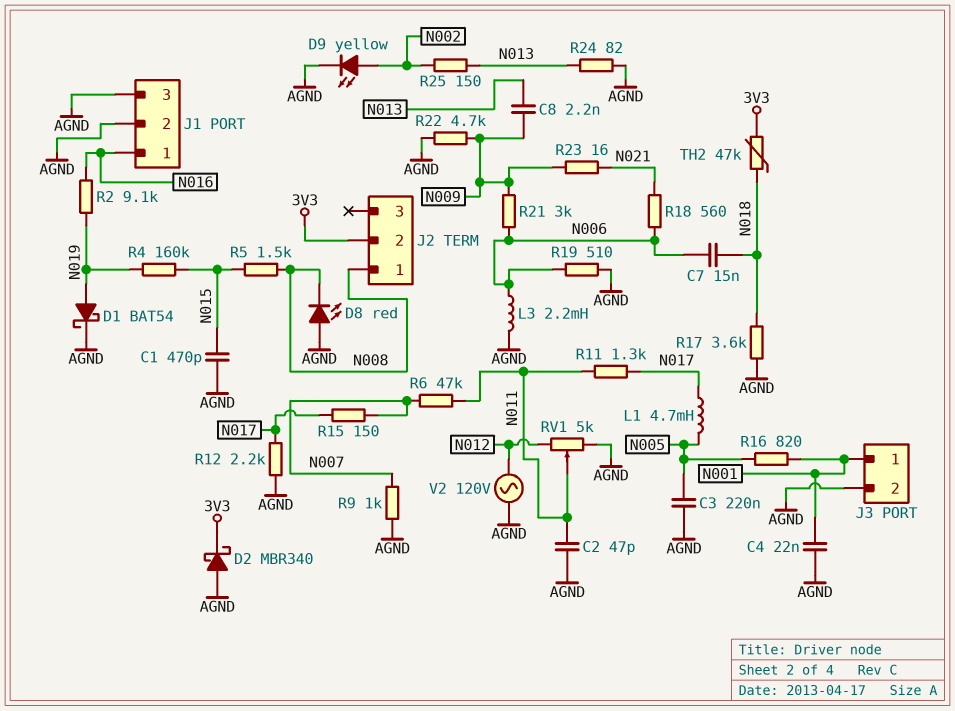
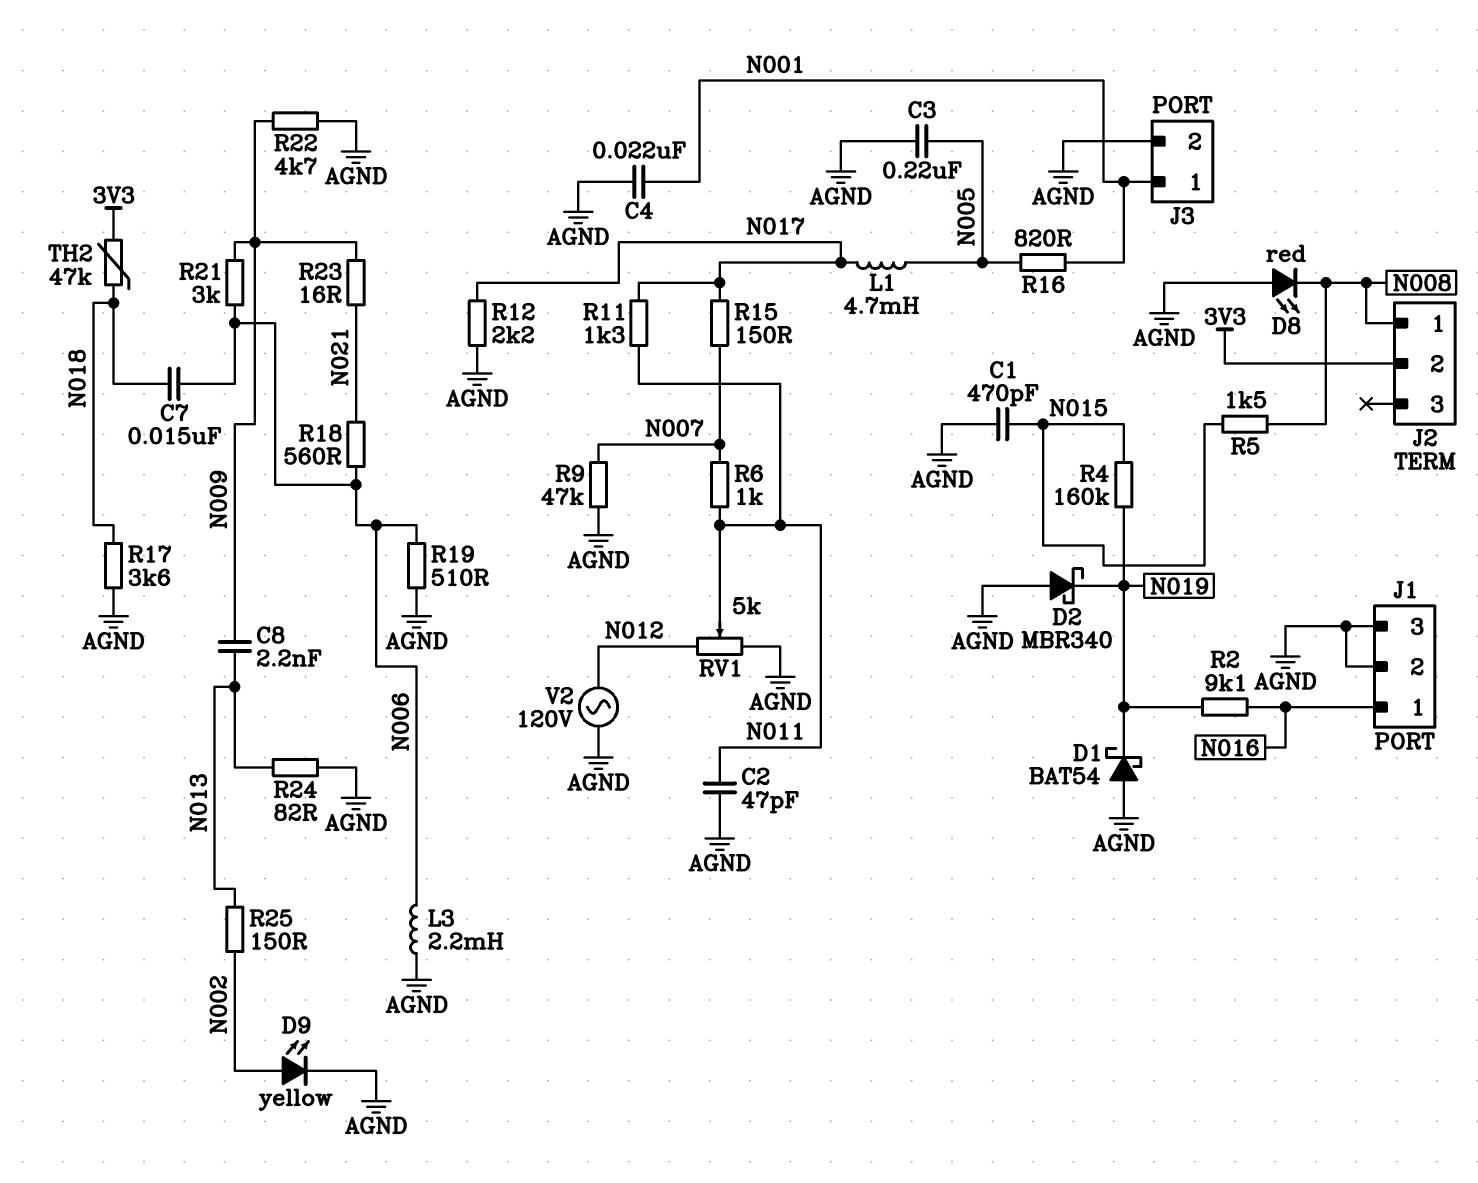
D1: schottky BAT54 (A N019, K AGND) -> schottky BAT54 (A AGND, K N019)
D2: schottky MBR340 (A AGND, K 3V3) -> schottky MBR340 (A AGND, K N019)
R6: 47k (N007, N011) -> 1k (N007, N011)
R9: 1k (AGND, N007) -> 47k (AGND, N007)

